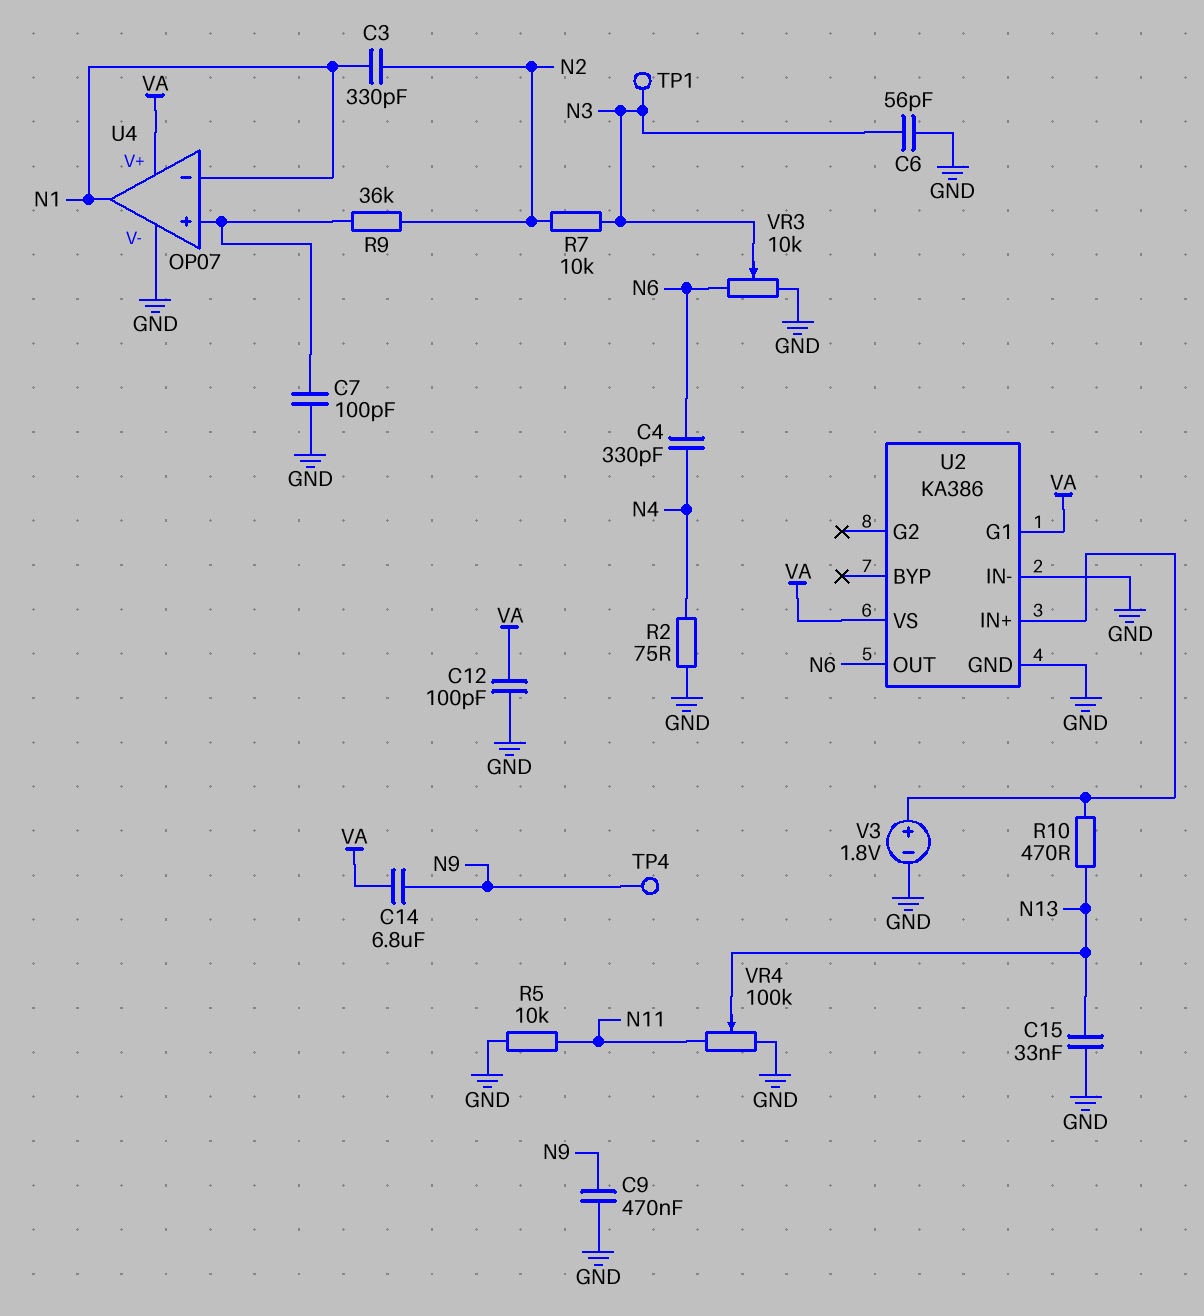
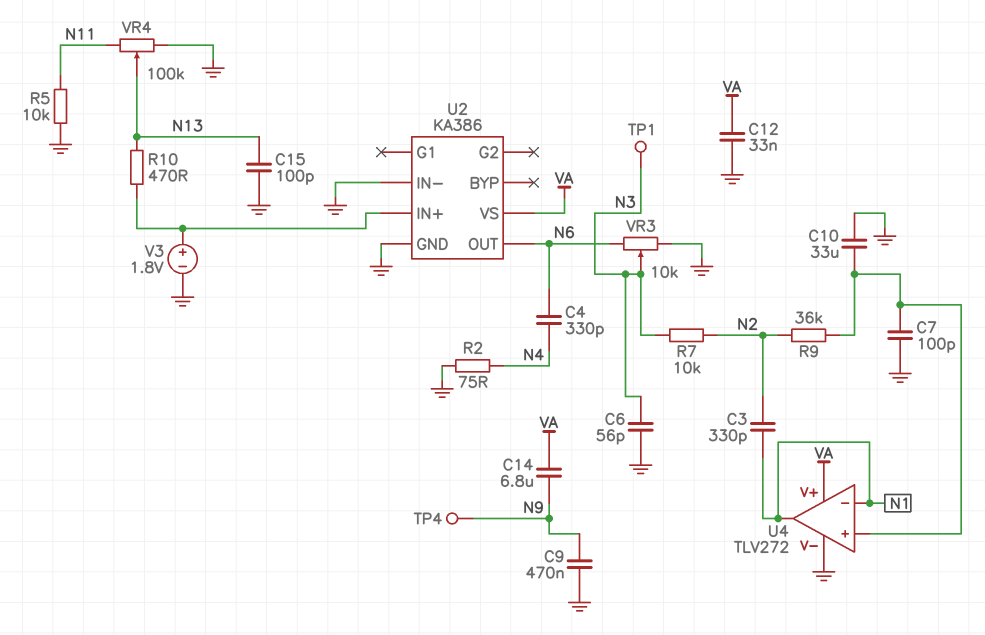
C10: none -> 33uF (GND, U4/in+)
C12: 100pF (GND, VA) -> 33nF (GND, VA)
C15: 33nF (GND, N13) -> 100pF (GND, N13)
U2 pin G1: VA -> none
U4: OP07 -> TLV272

